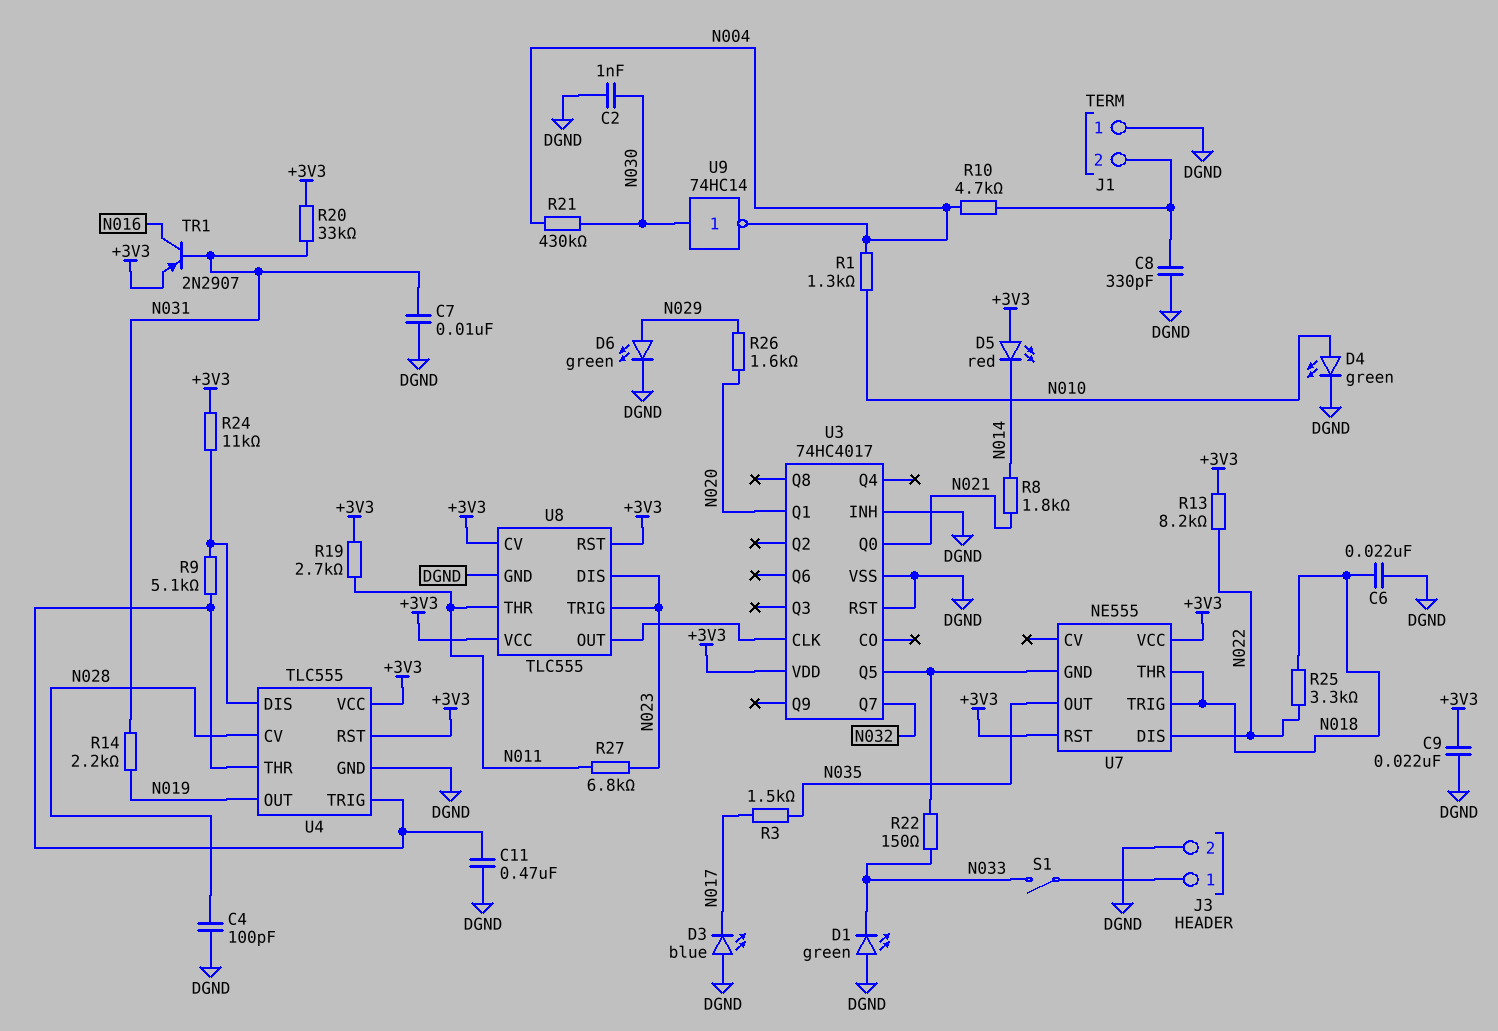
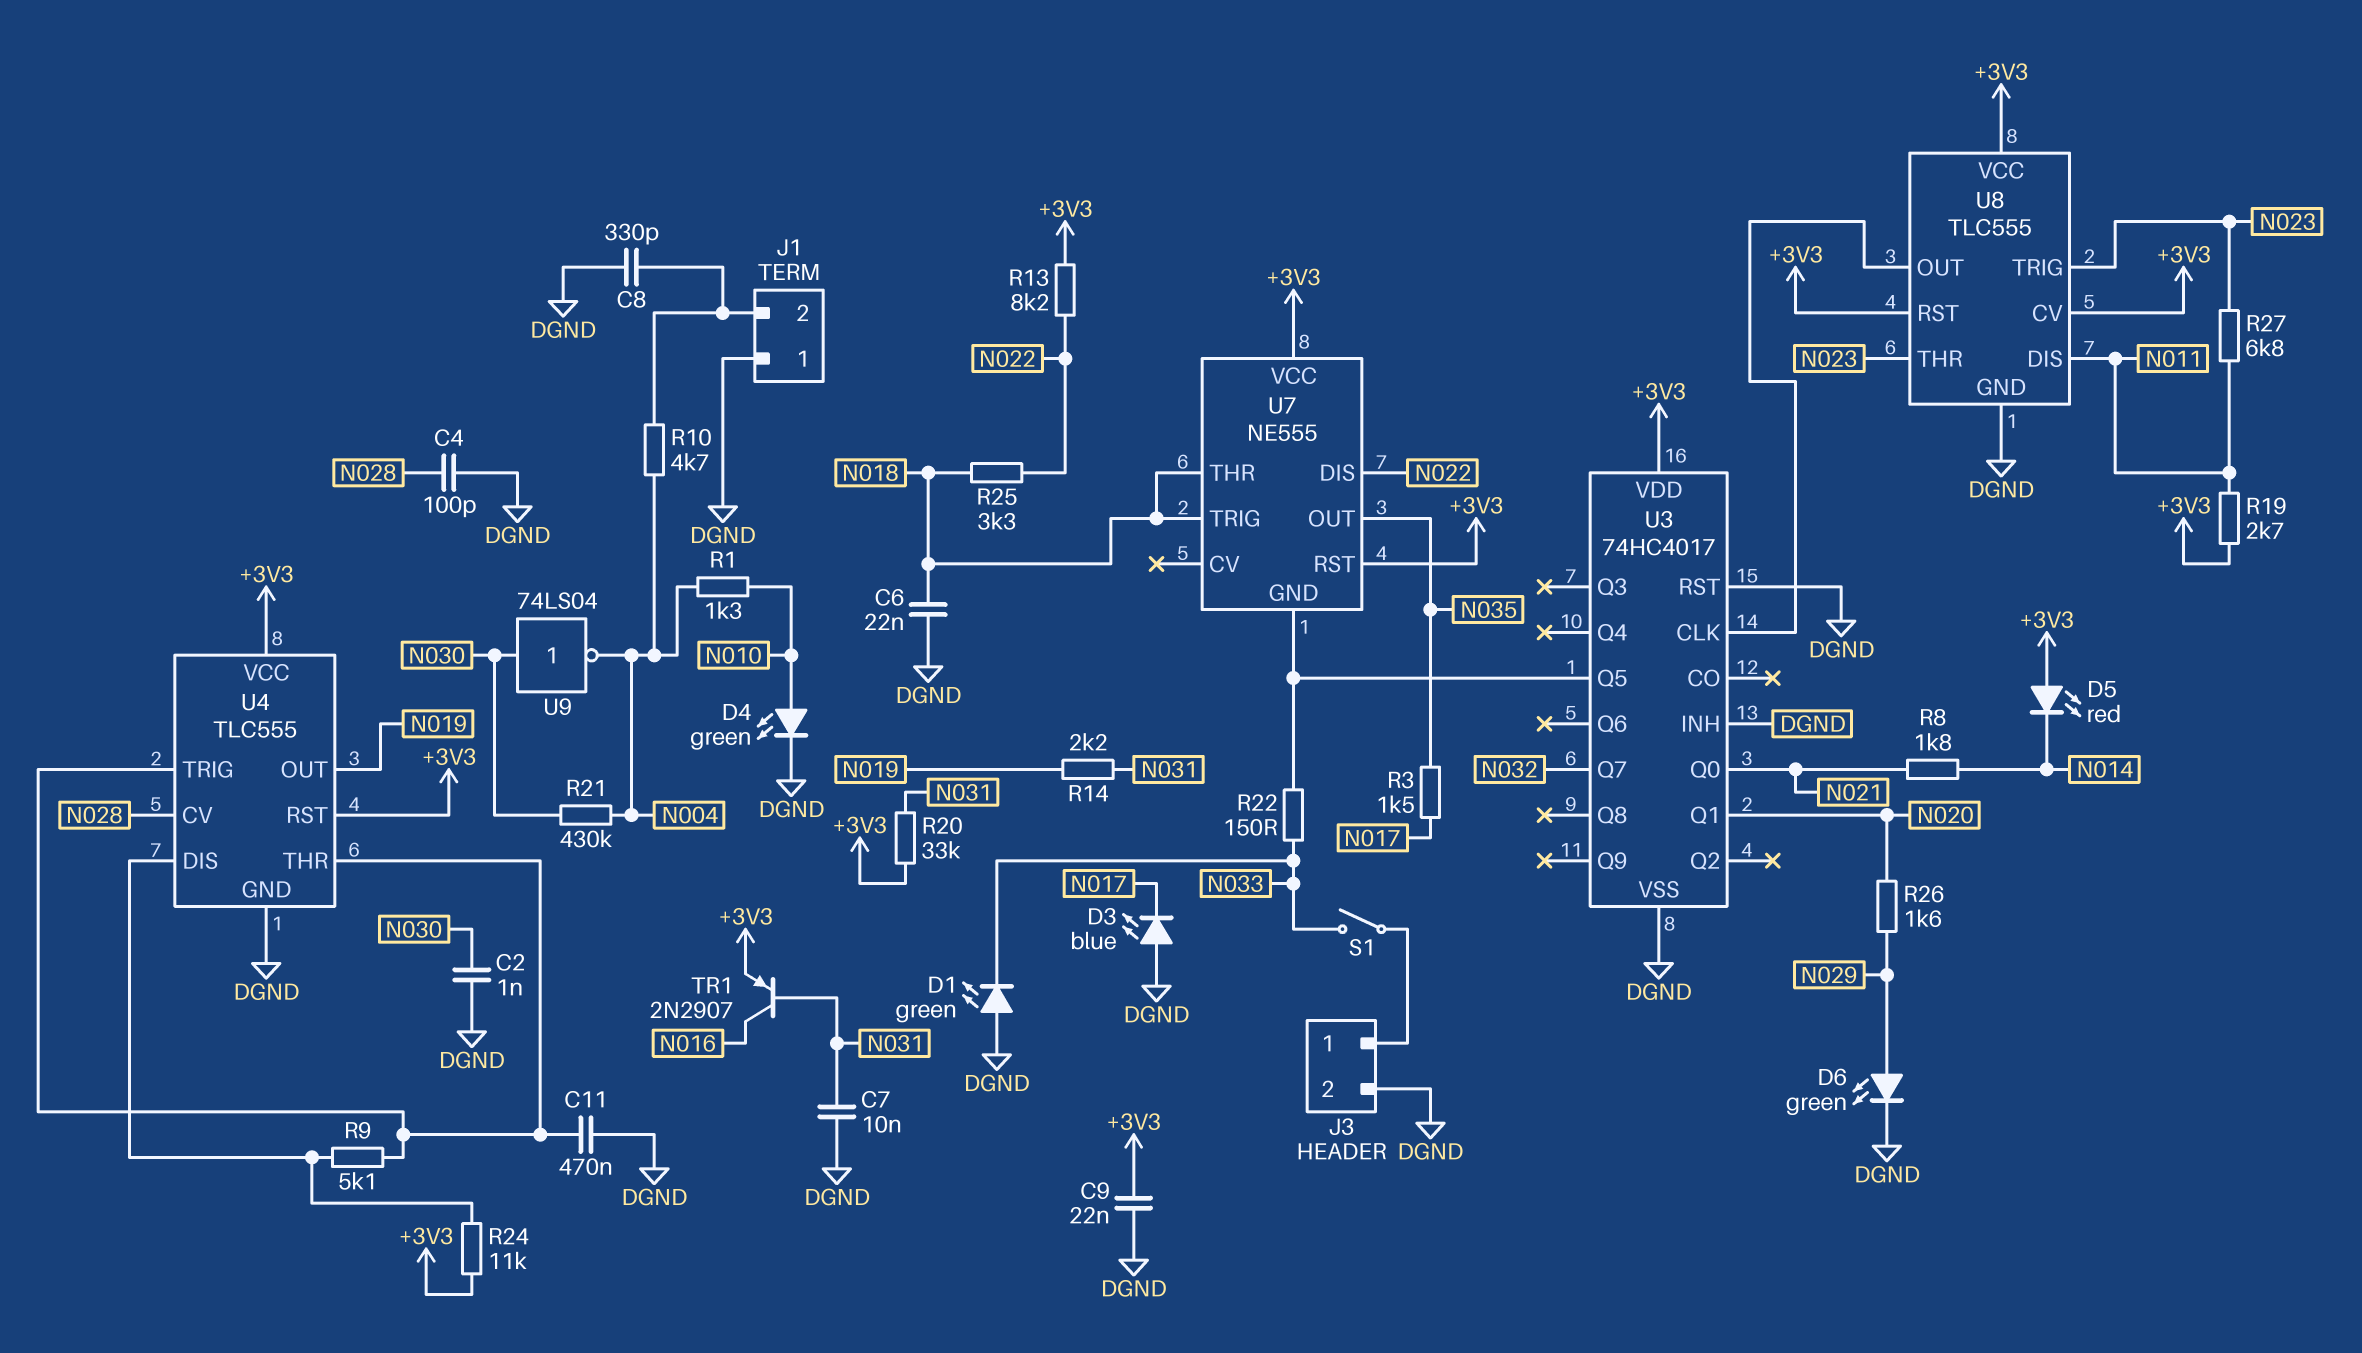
U8 pin DIS: N023 -> N011
U8 pin THR: N011 -> N023
U9: NOT 74HC14 (in N030, out N004) -> NOT 74LS04 (in N030, out N004)

